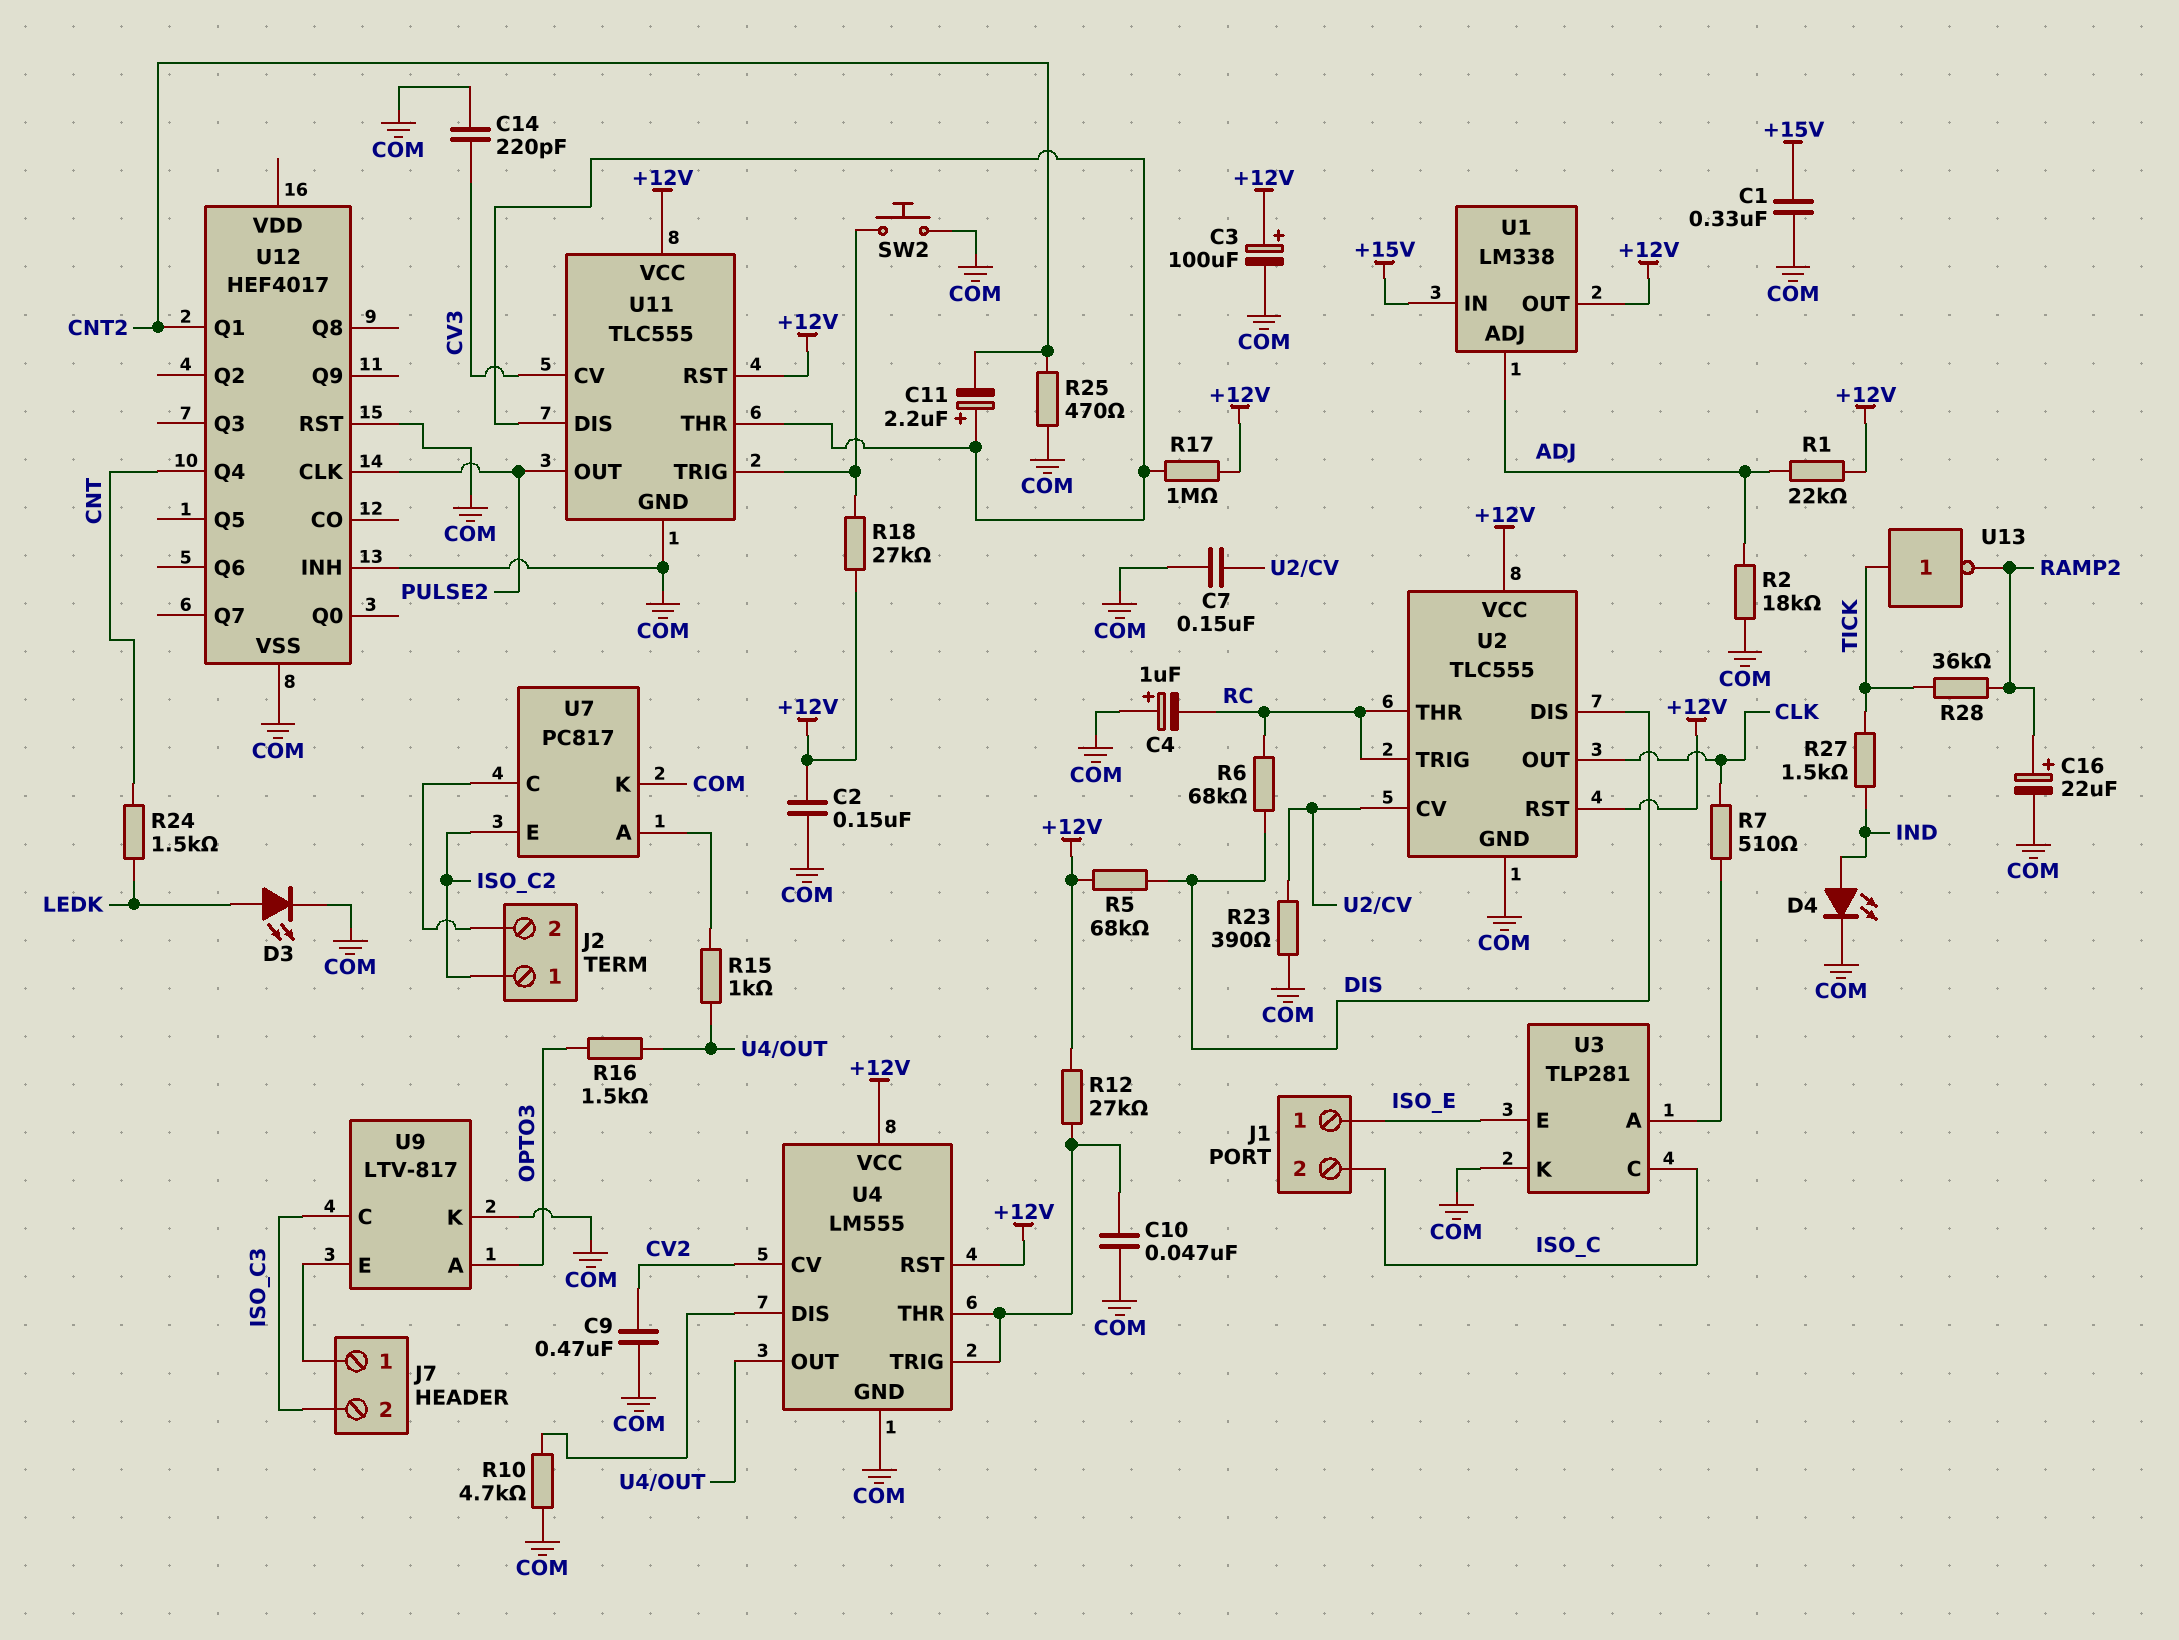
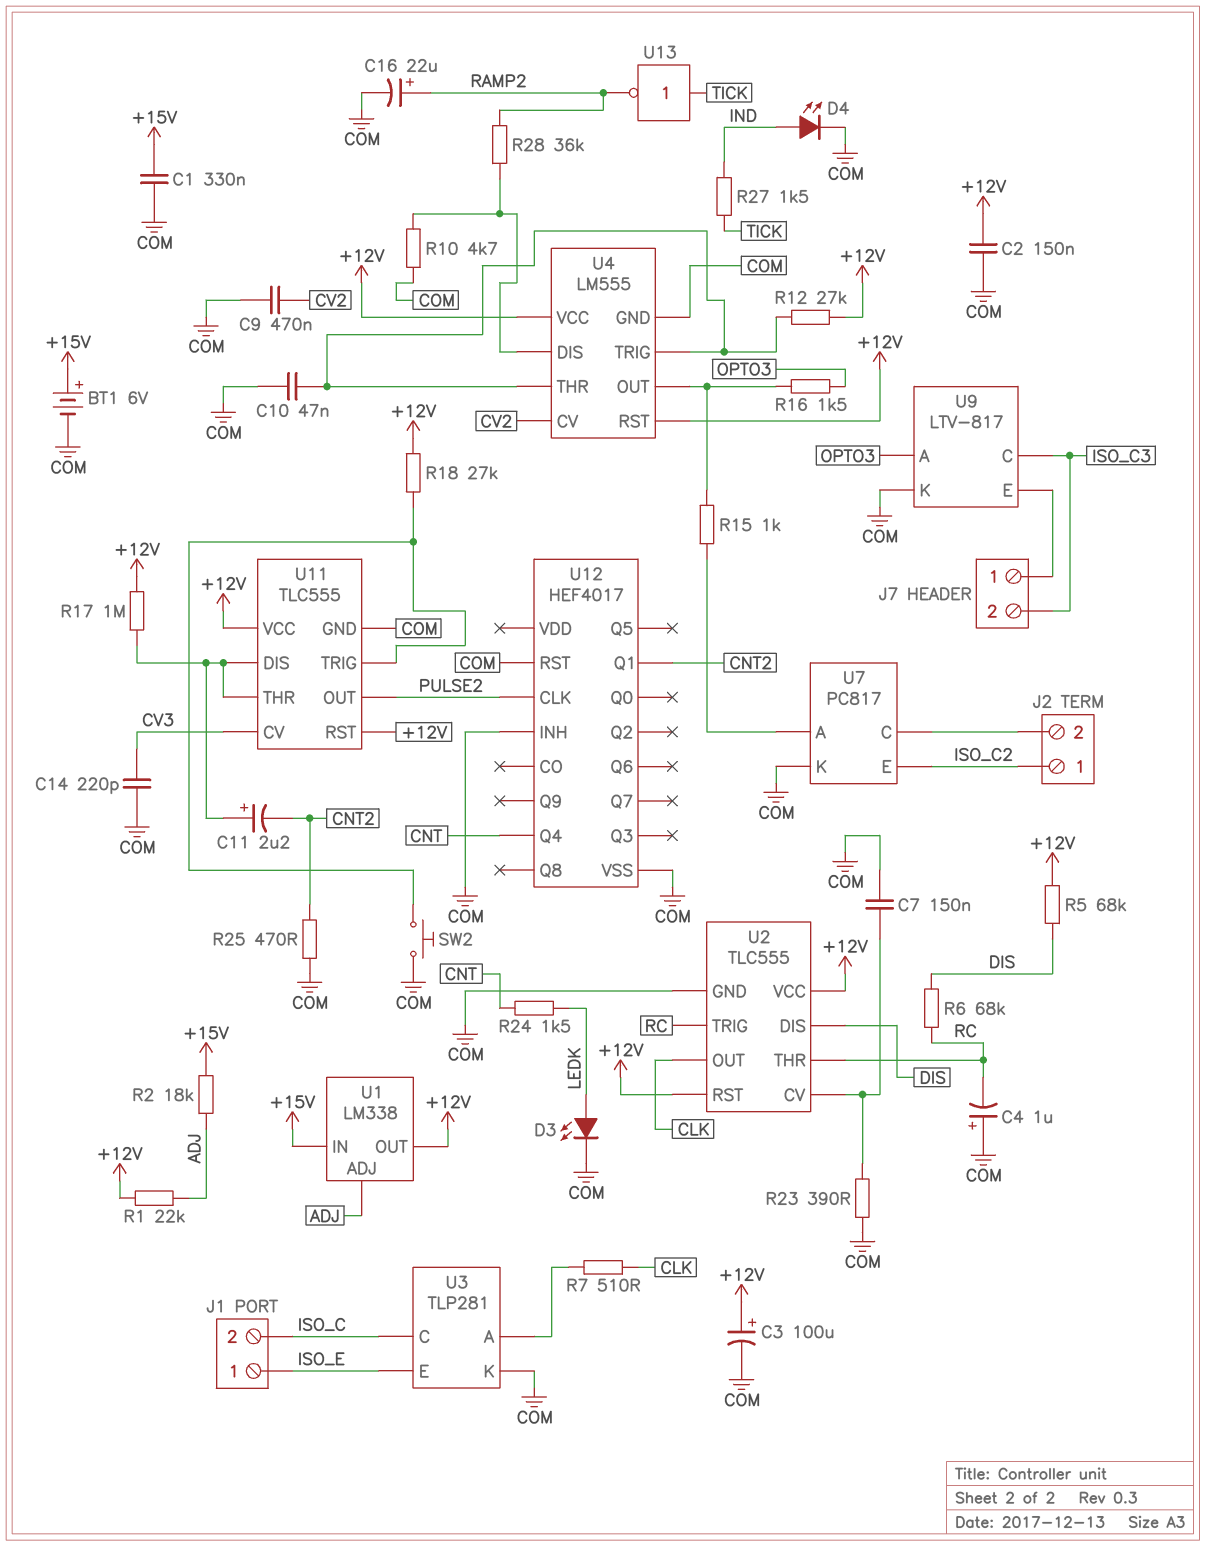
BT1: none -> 6V (plus +15V, minus COM)
R2: 18k (ADJ, COM) -> 18k (+15V, ADJ)
R28: 36k (RAMP2, TICK) -> 36k (RAMP2, U4/DIS)

